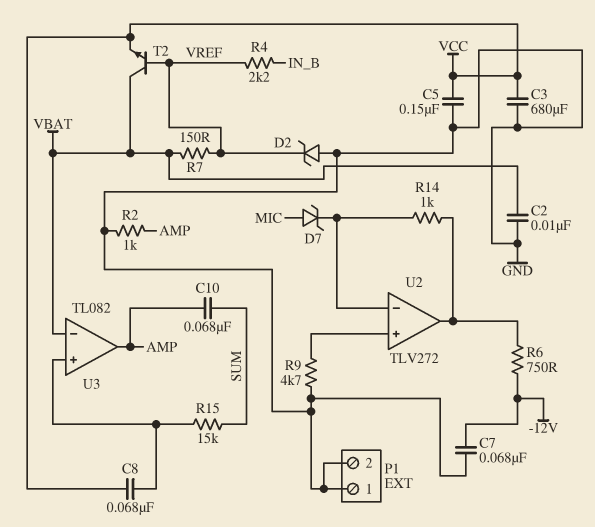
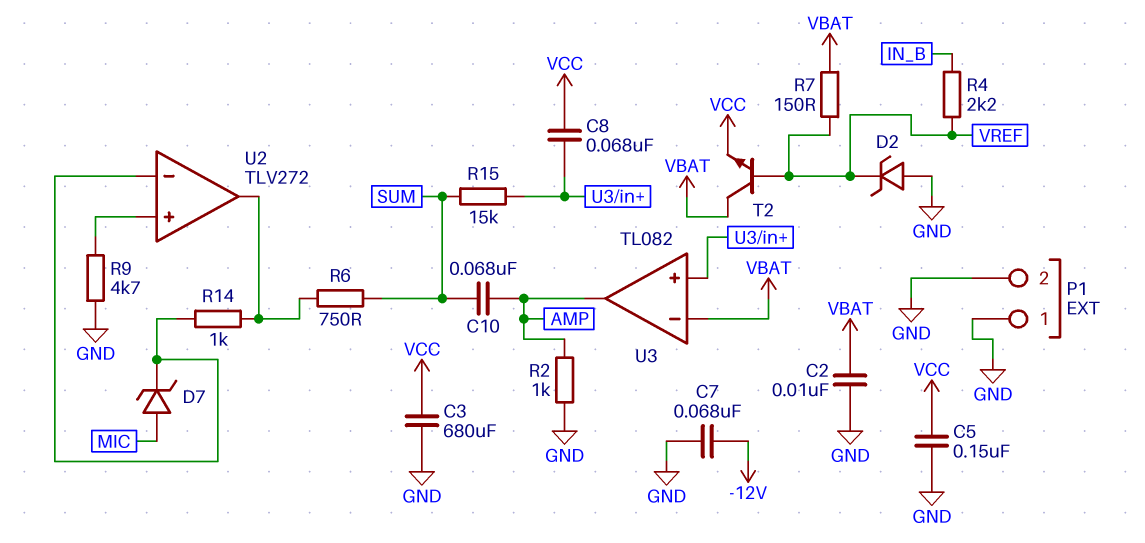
R6: 750 (-12V, U2/out) -> 750 (SUM, U2/out)

